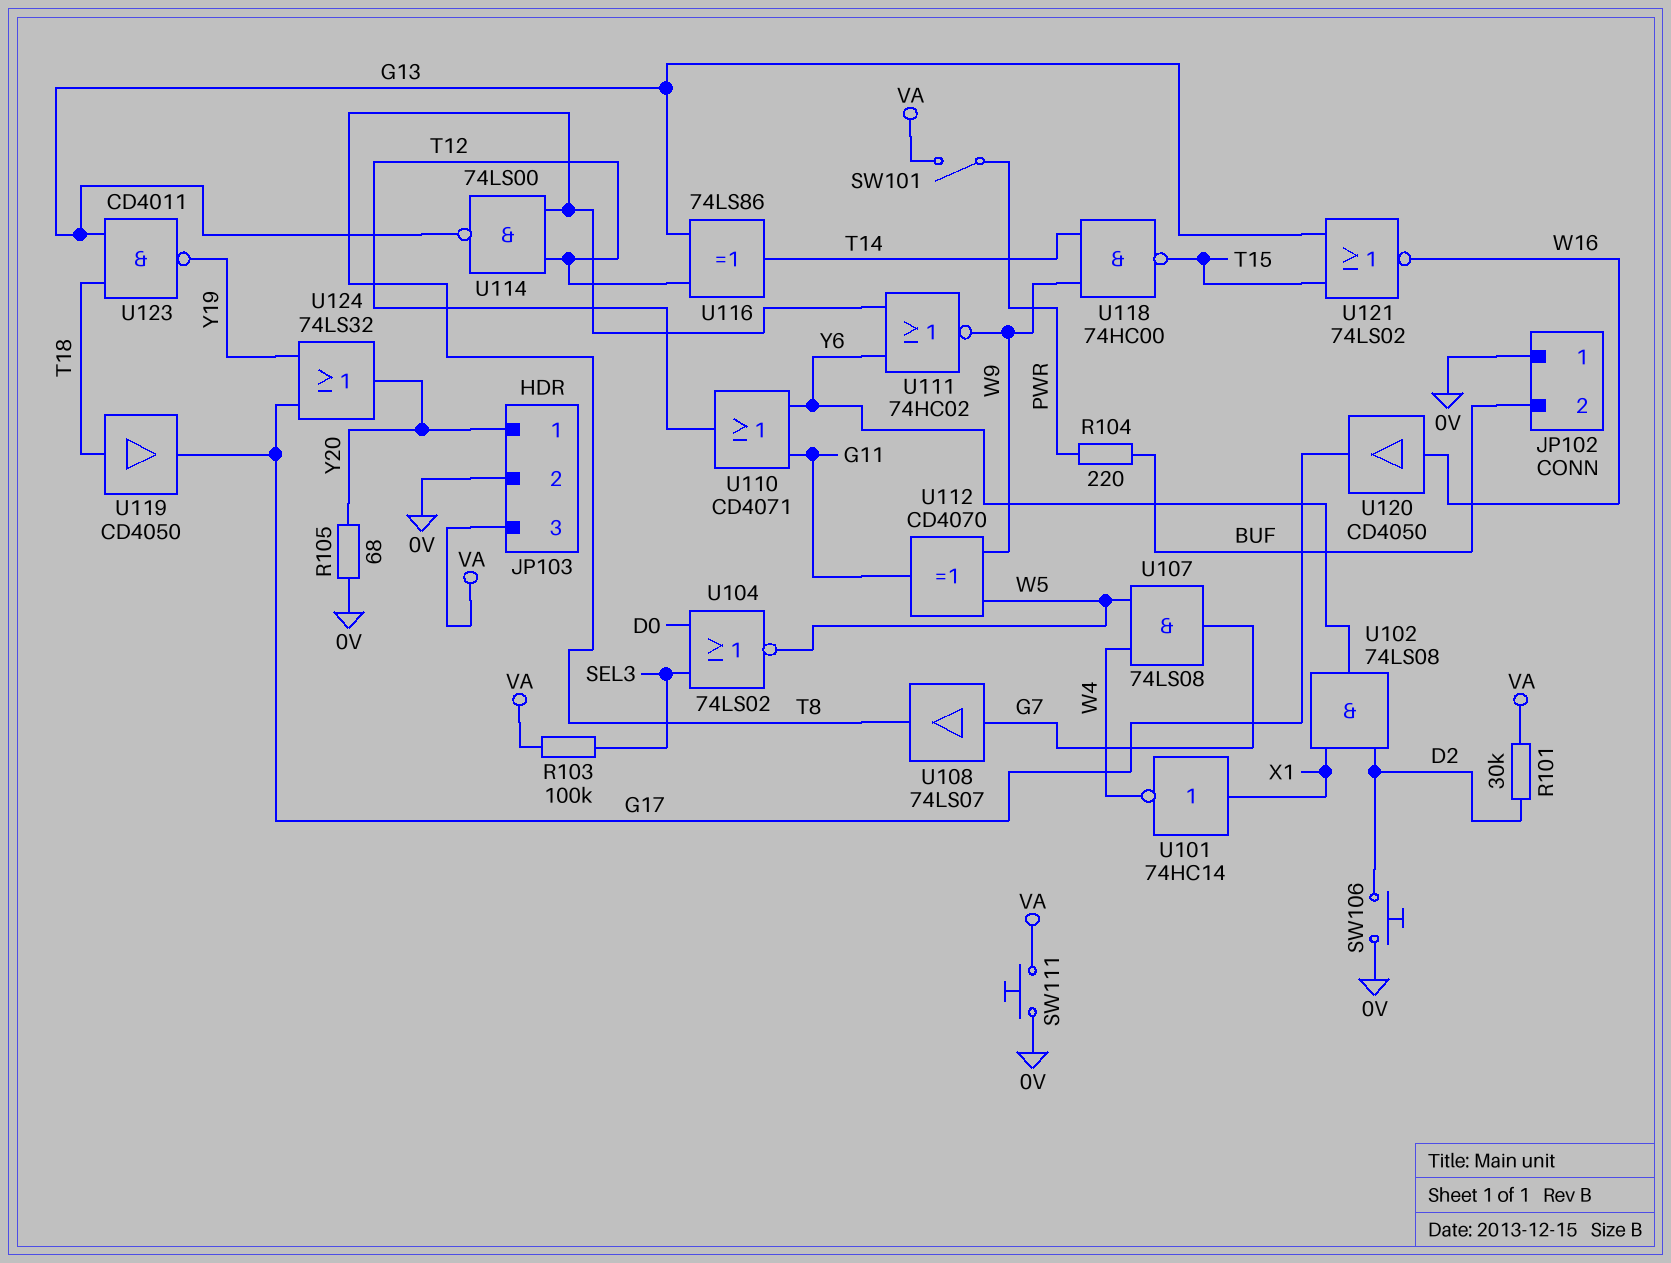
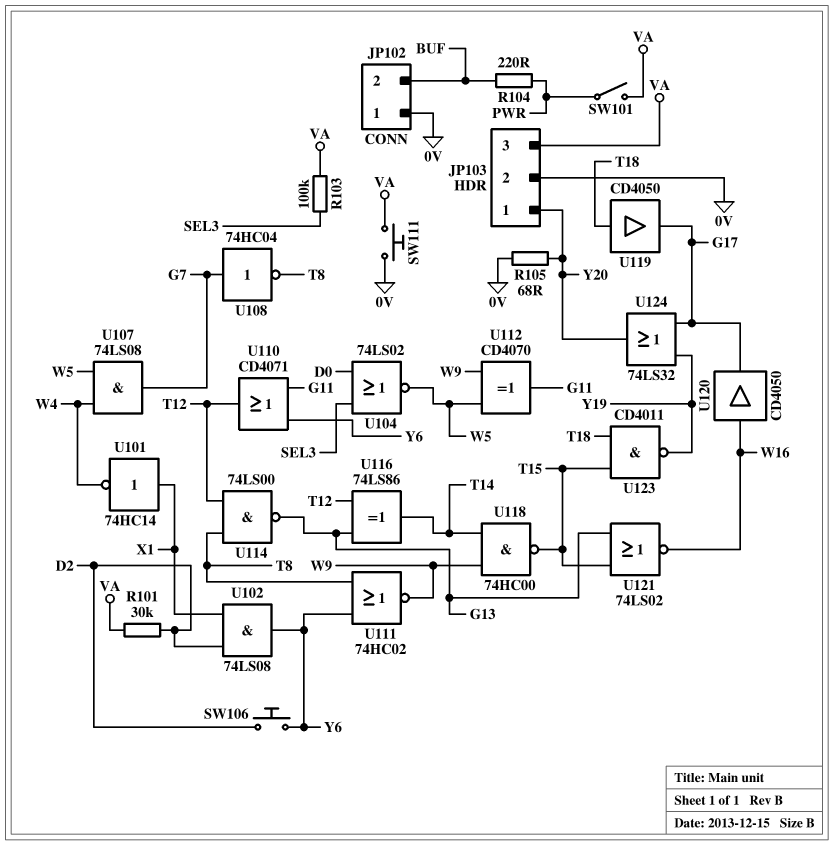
SW106: button (0V, D2) -> button (D2, Y6)
U108: buffer 74LS07 (in G7, out T8) -> NOT 74HC04 (in G7, out T8)
U123: NAND CD4011 (in G13, in T18, out Y19) -> NAND CD4011 (in T15, in T18, out Y19)

